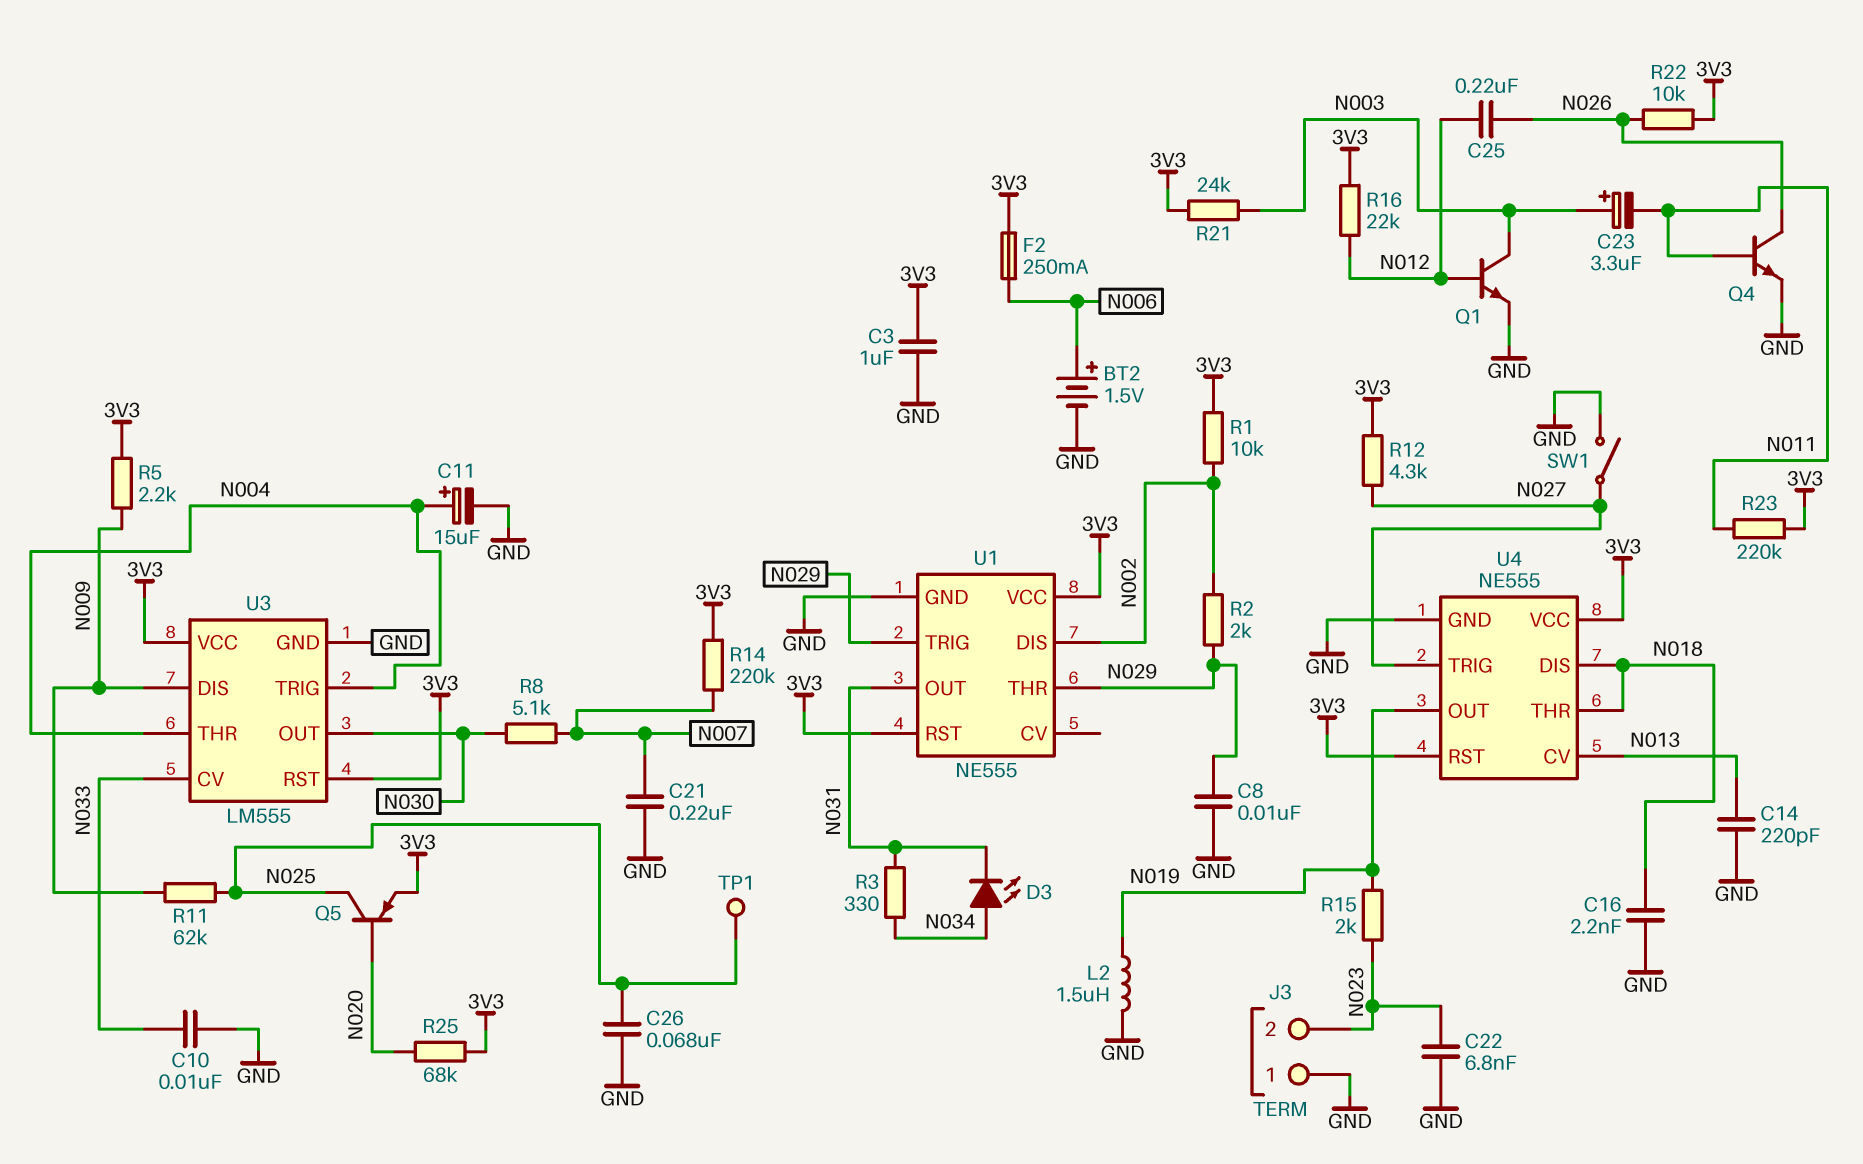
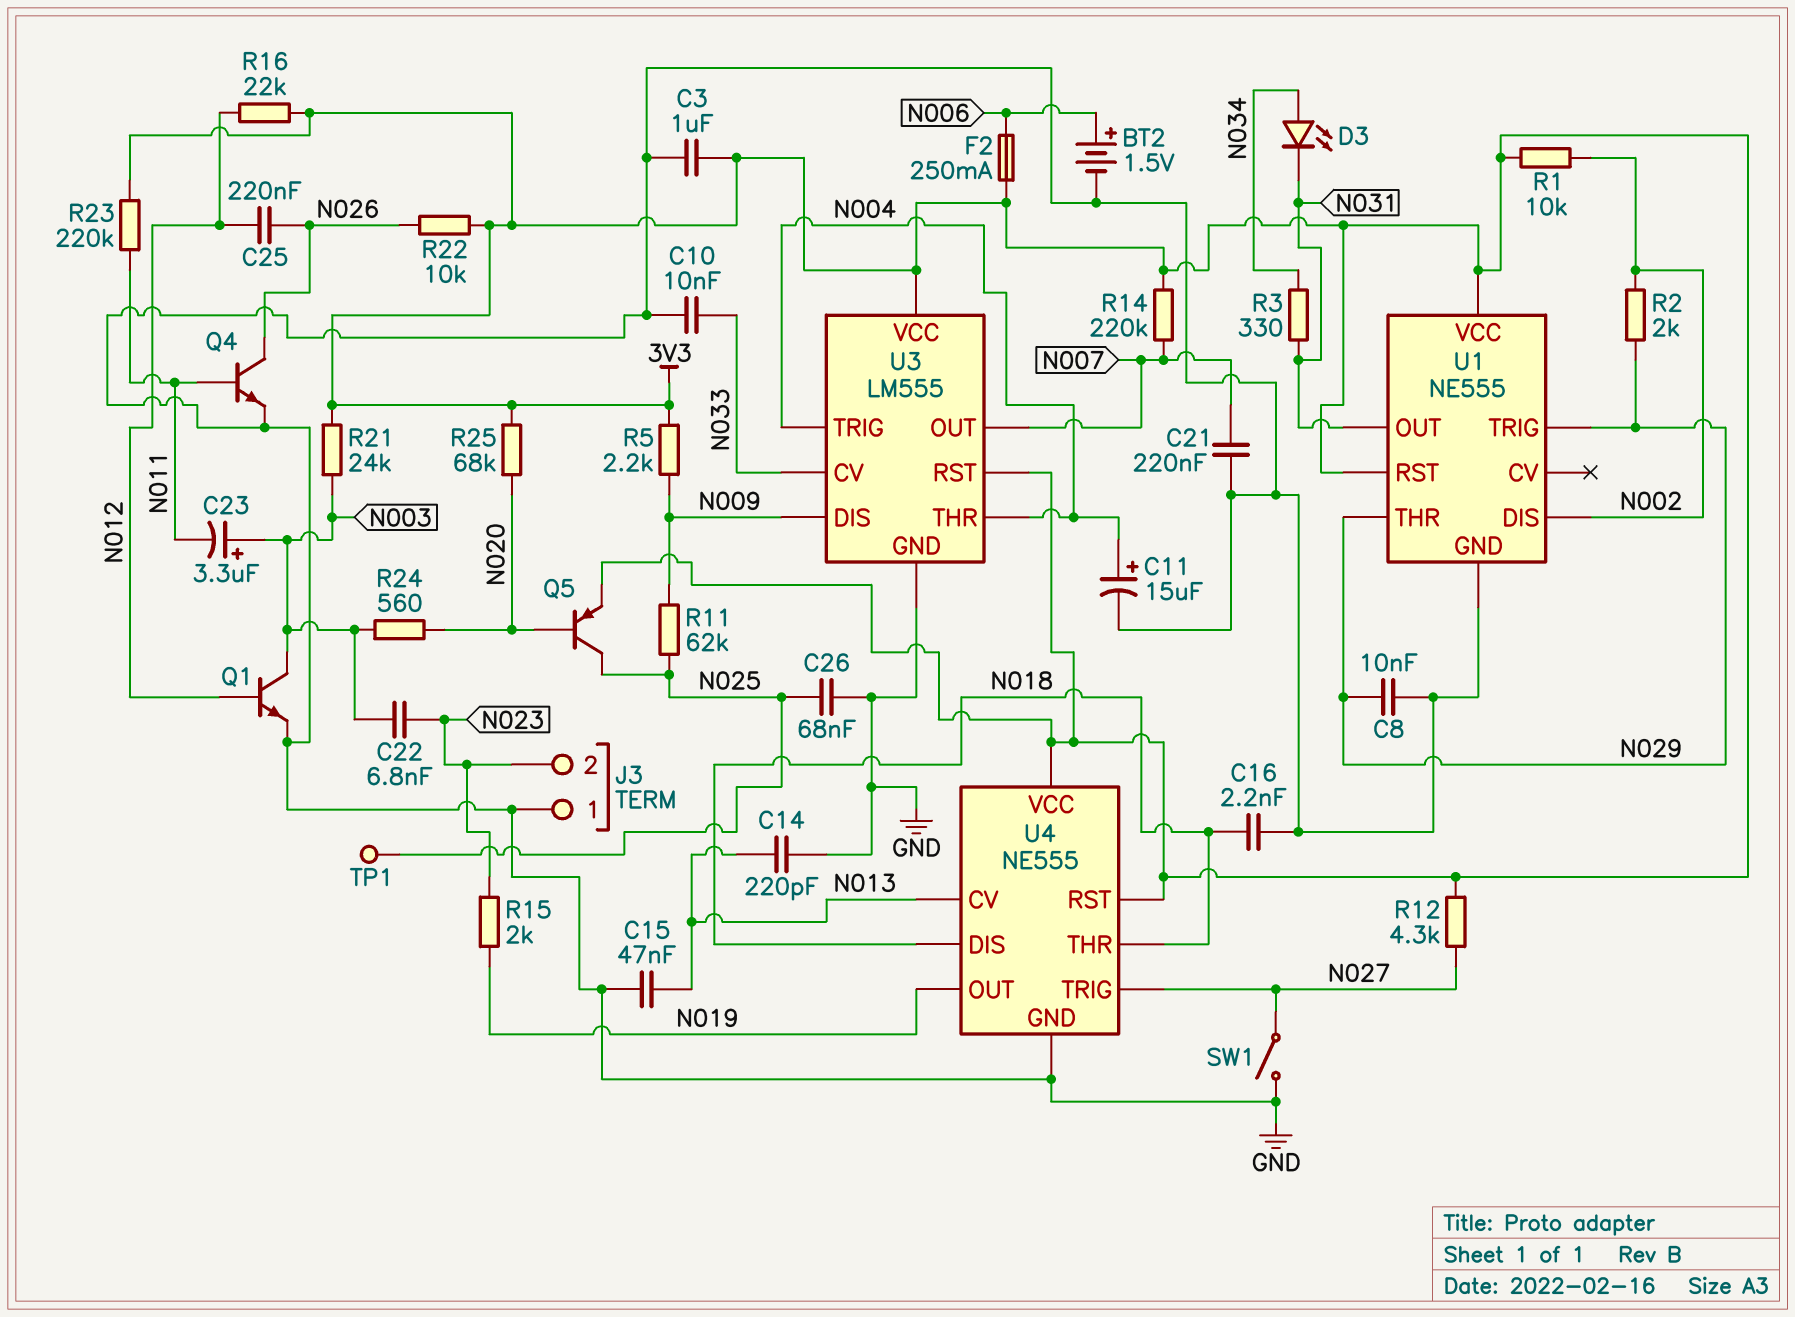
C15: none -> 47nF (GND, N013)
C22: 6.8nF (GND, N023) -> 6.8nF (N003, N023)
L2: 1.5uH (GND, N019) -> none
R8: 5.1k (N007, N030) -> none
R24: none -> 560 (N003, N020)
U3 pin OUT: N030 -> N007

